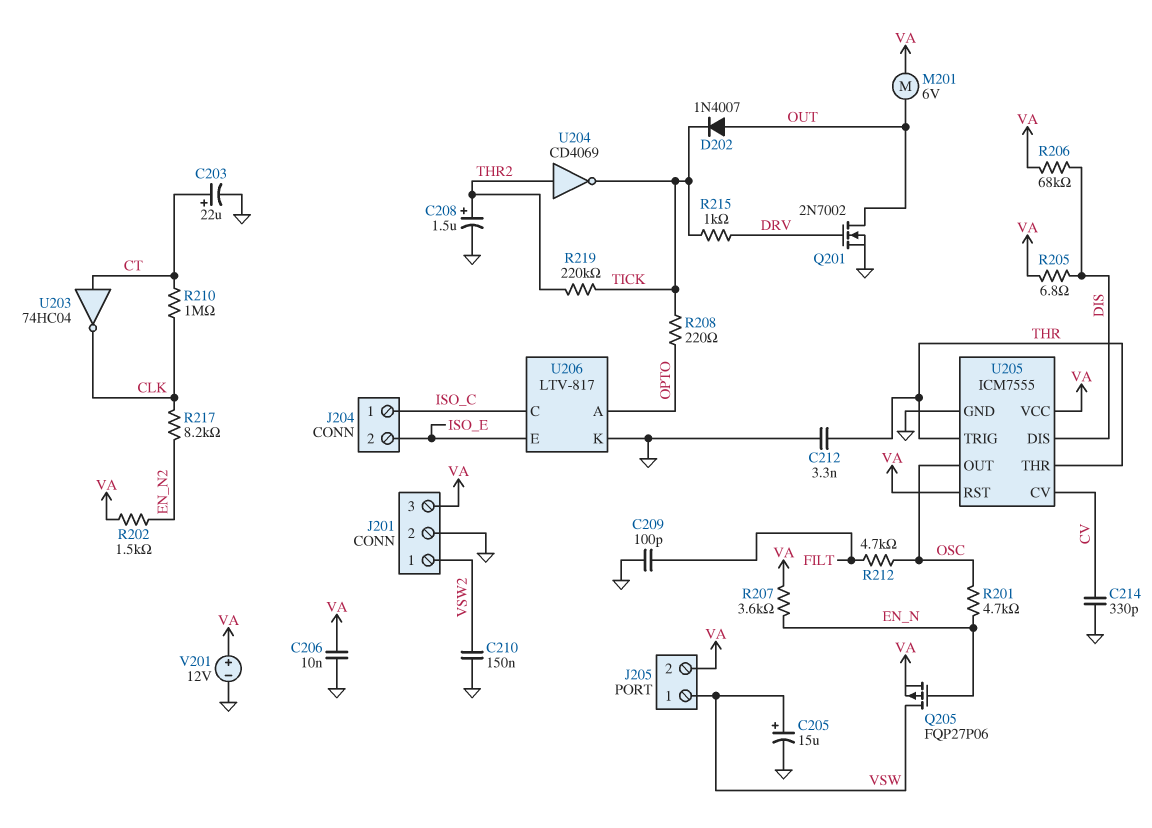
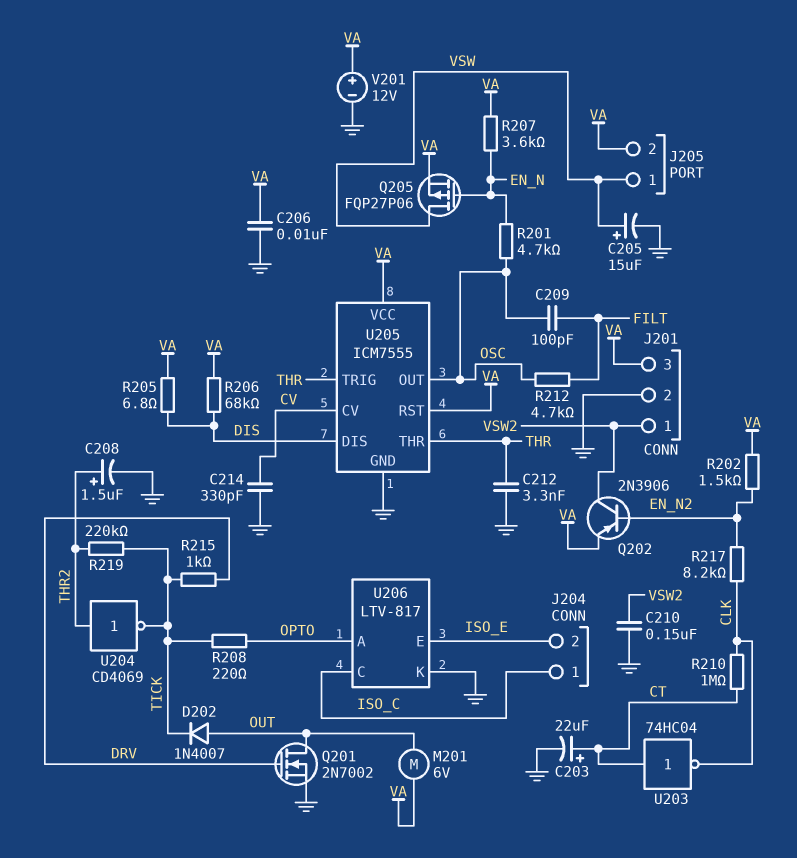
C209: 100pF (FILT, GND) -> 100pF (FILT, OSC)
Q202: none -> PNP 2N3906 (B EN_N2, C VSW2, E VA)

